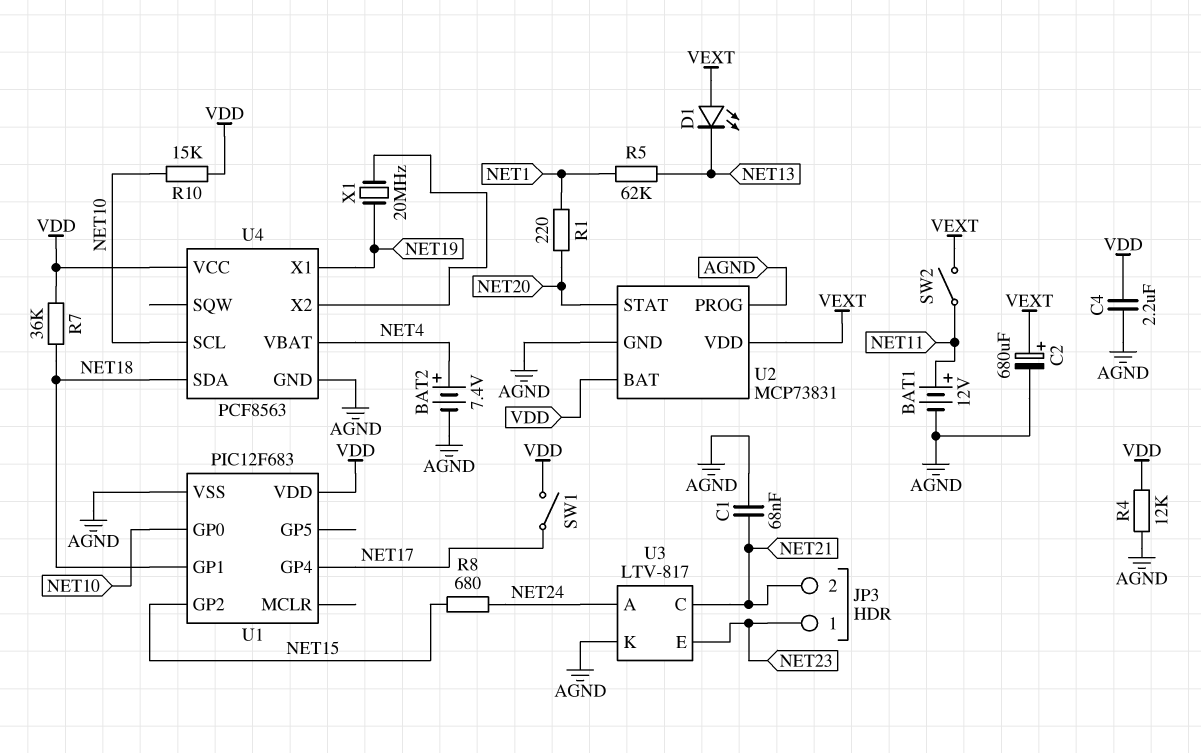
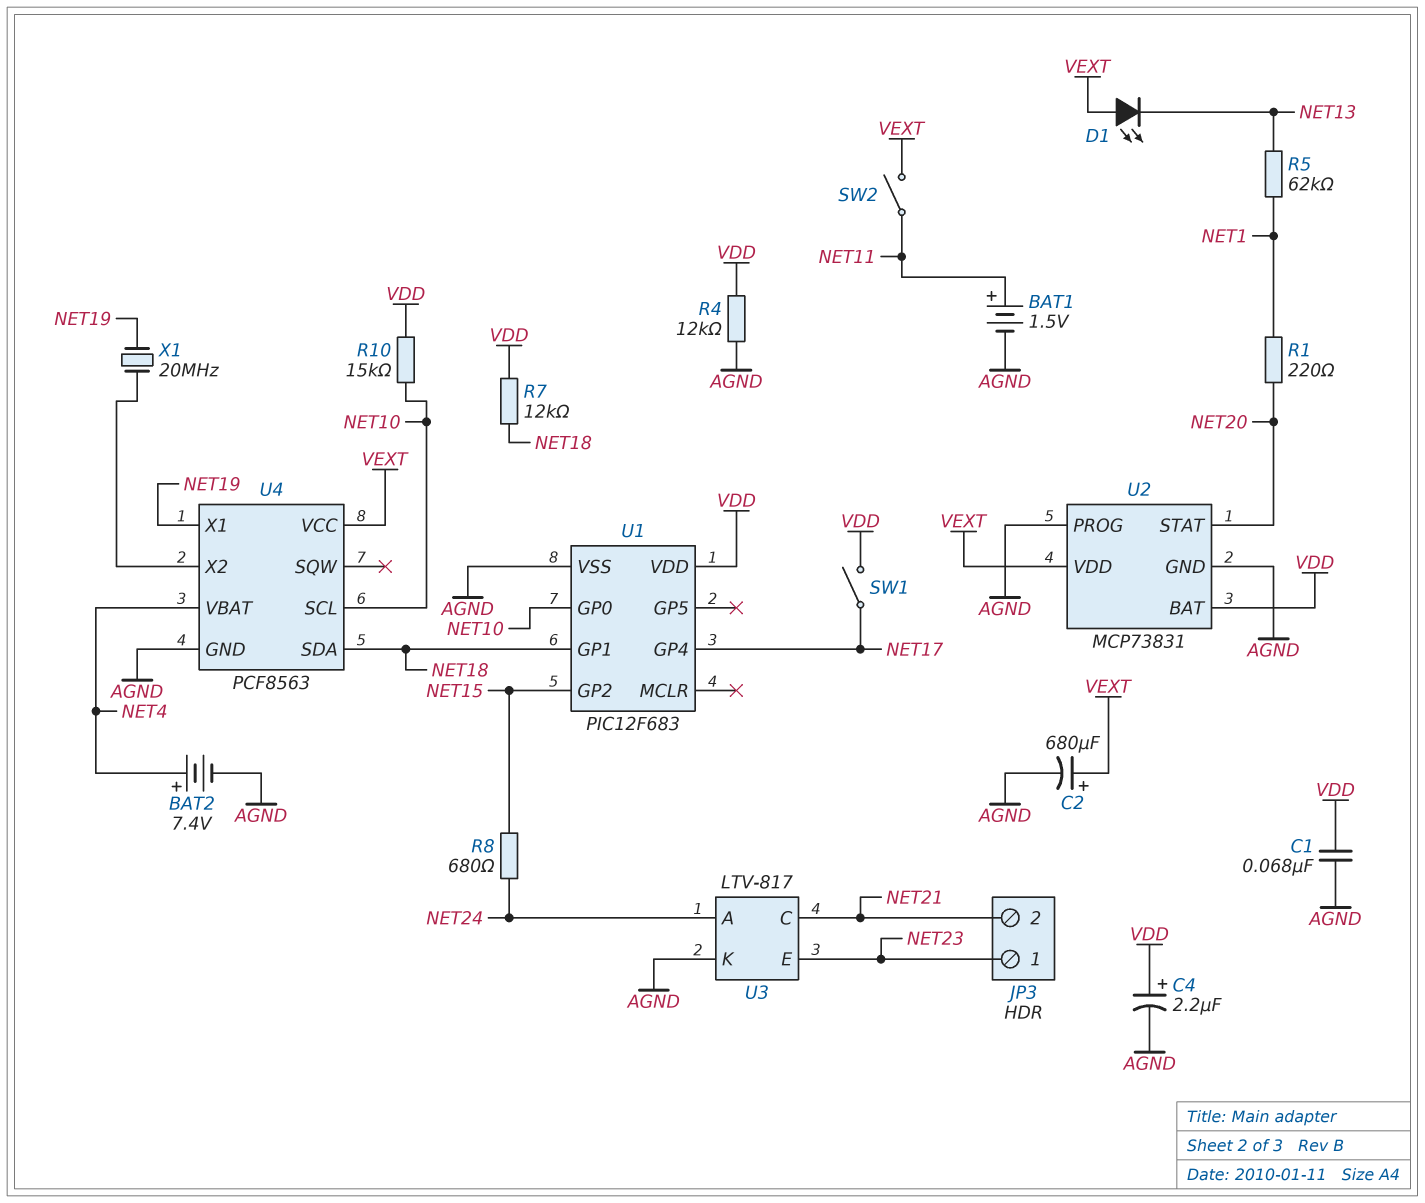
BAT1: 12V (plus NET11, minus AGND) -> 1.5V (plus NET11, minus AGND)
C1: 68nF (AGND, NET21) -> 68nF (AGND, VDD)
C4: 2.2uF (AGND, VDD) -> 2.2uF (plus VDD, minus AGND)
R7: 36k (NET18, VDD) -> 12k (NET18, VDD)
U4 pin VCC: VDD -> VEXT

